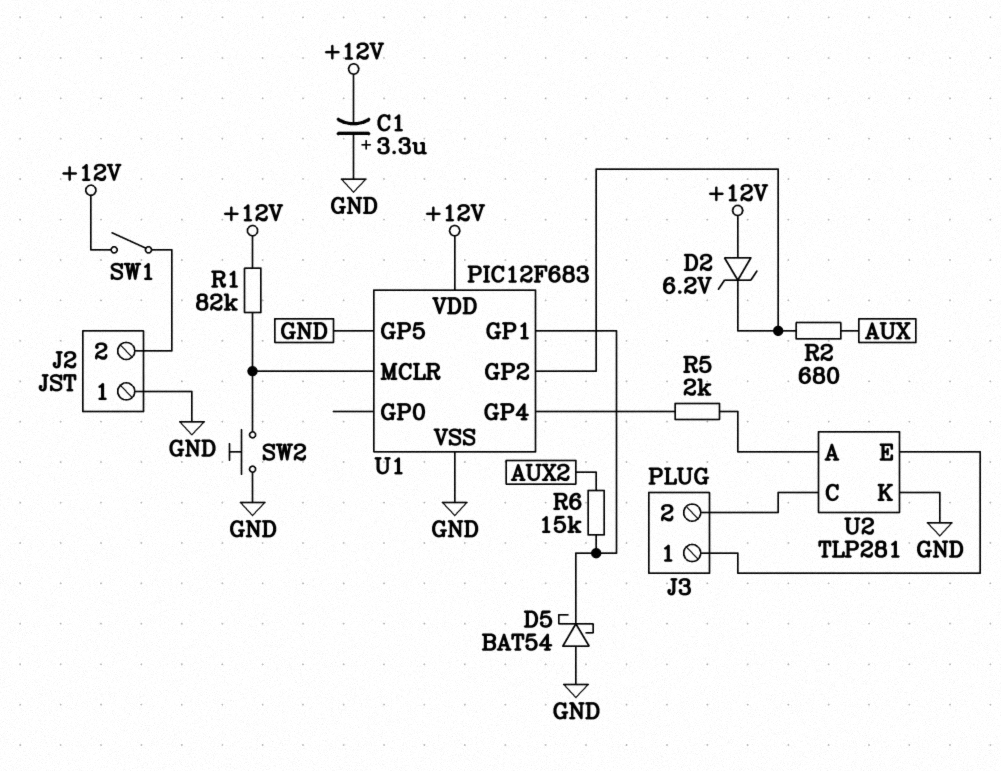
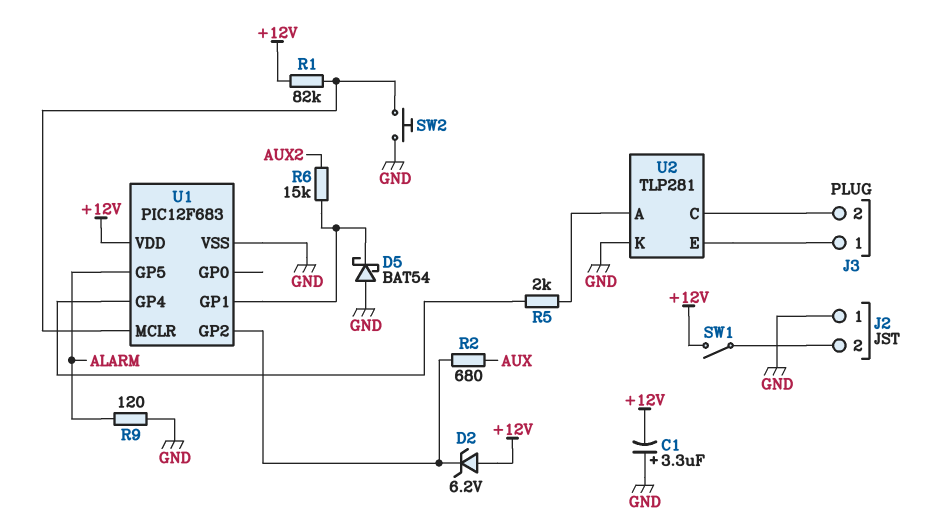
R9: none -> 120 (ALARM, GND)
U1 pin GP5: GND -> ALARM

